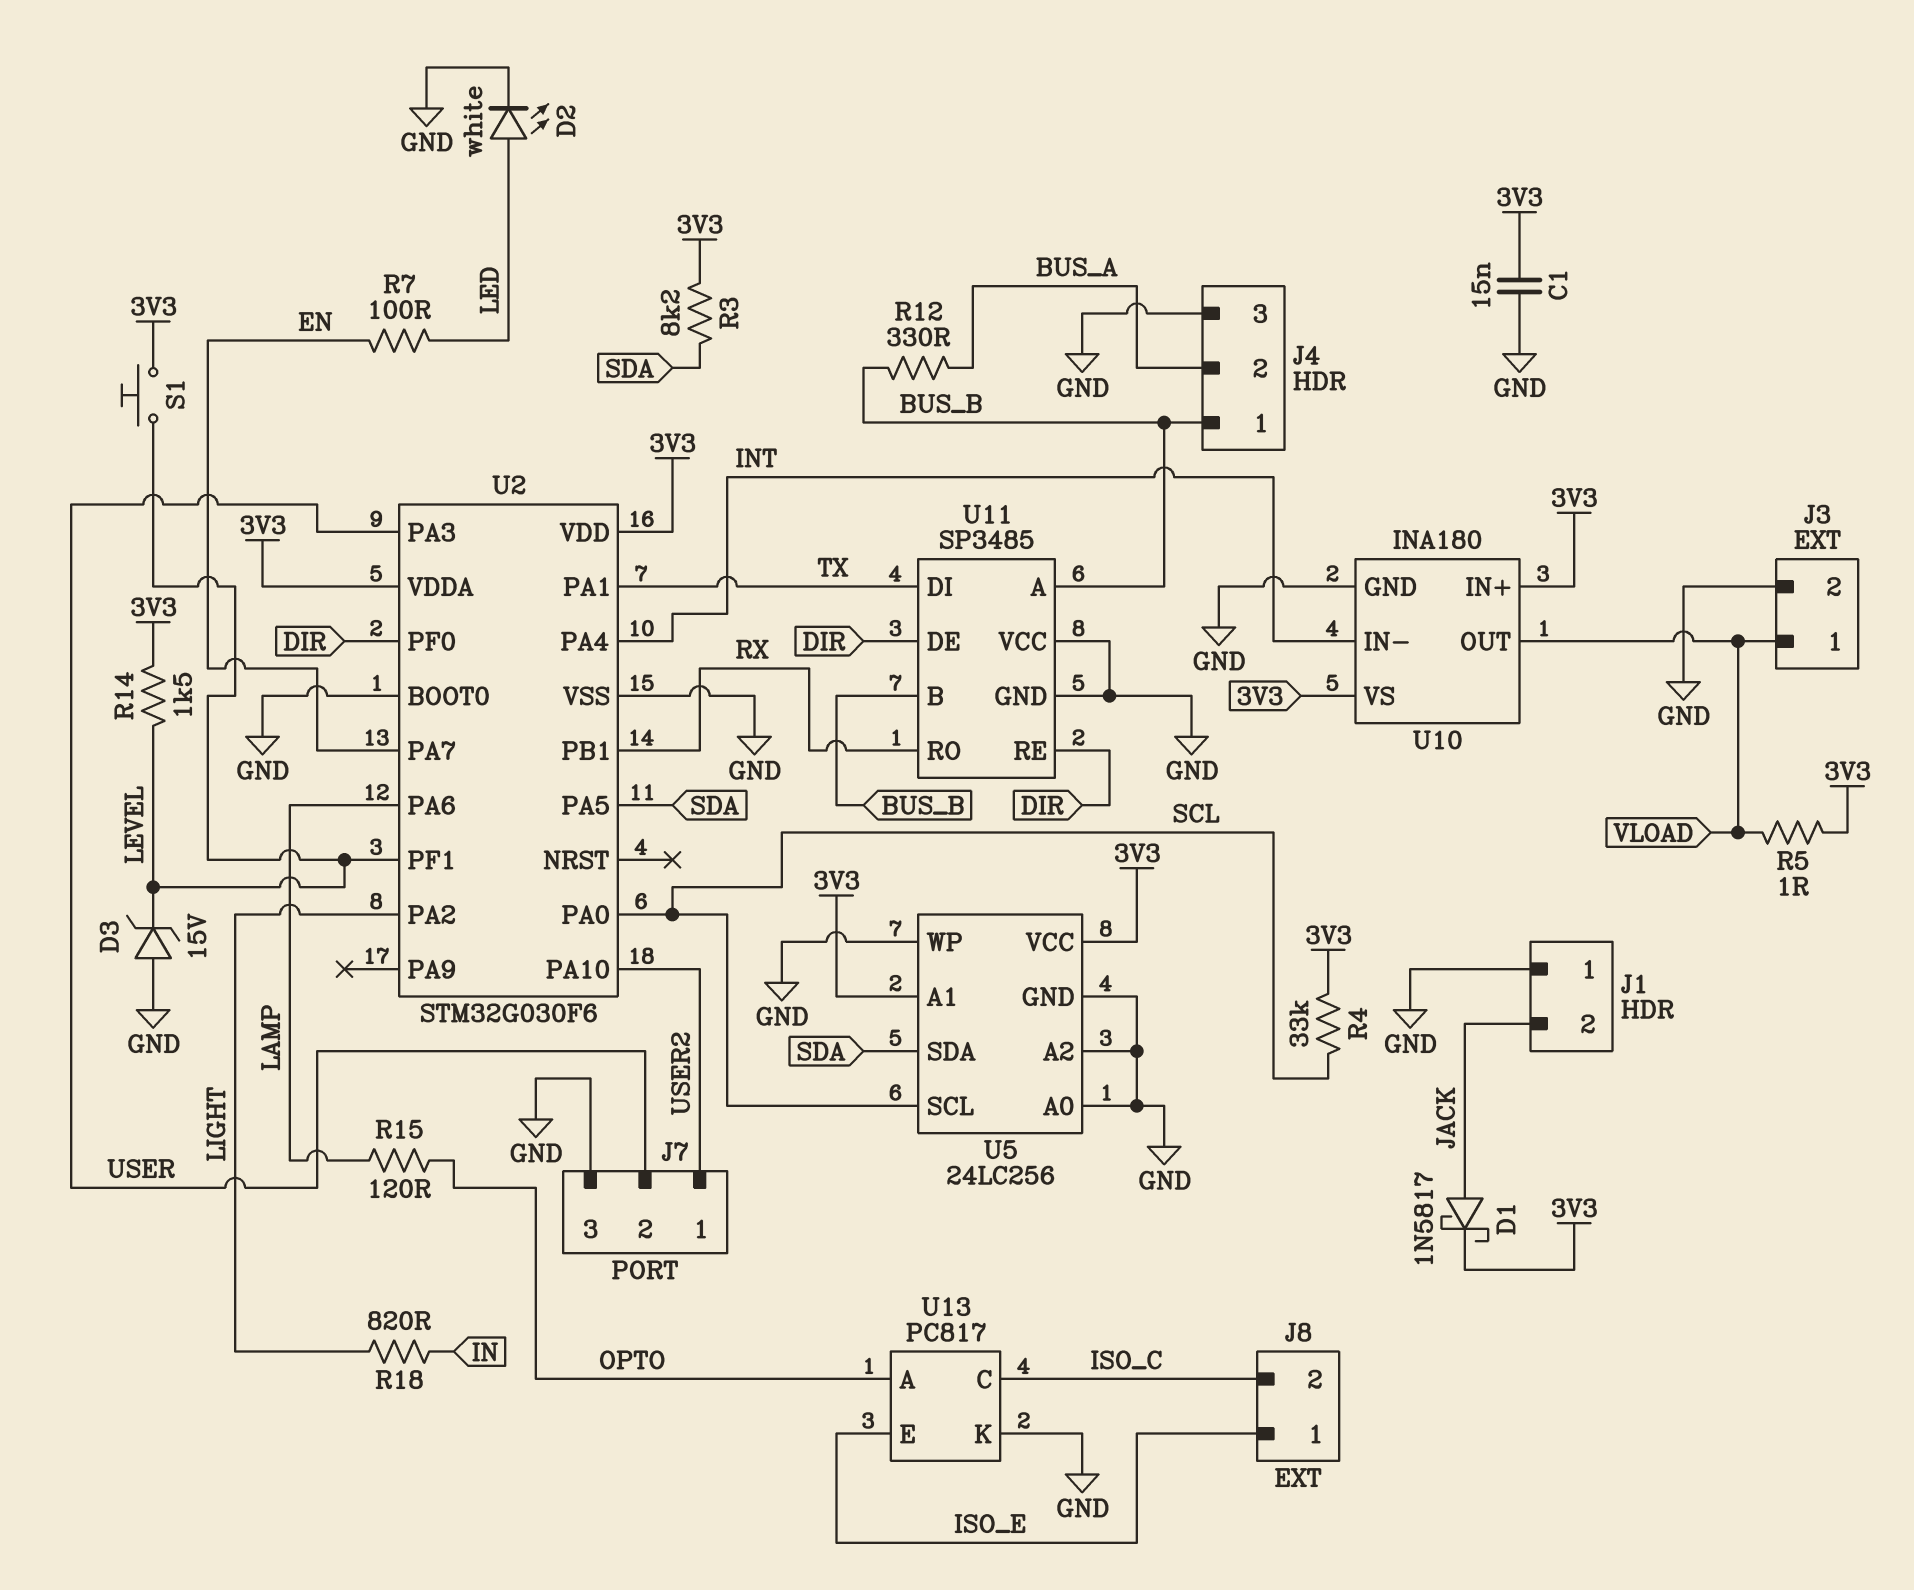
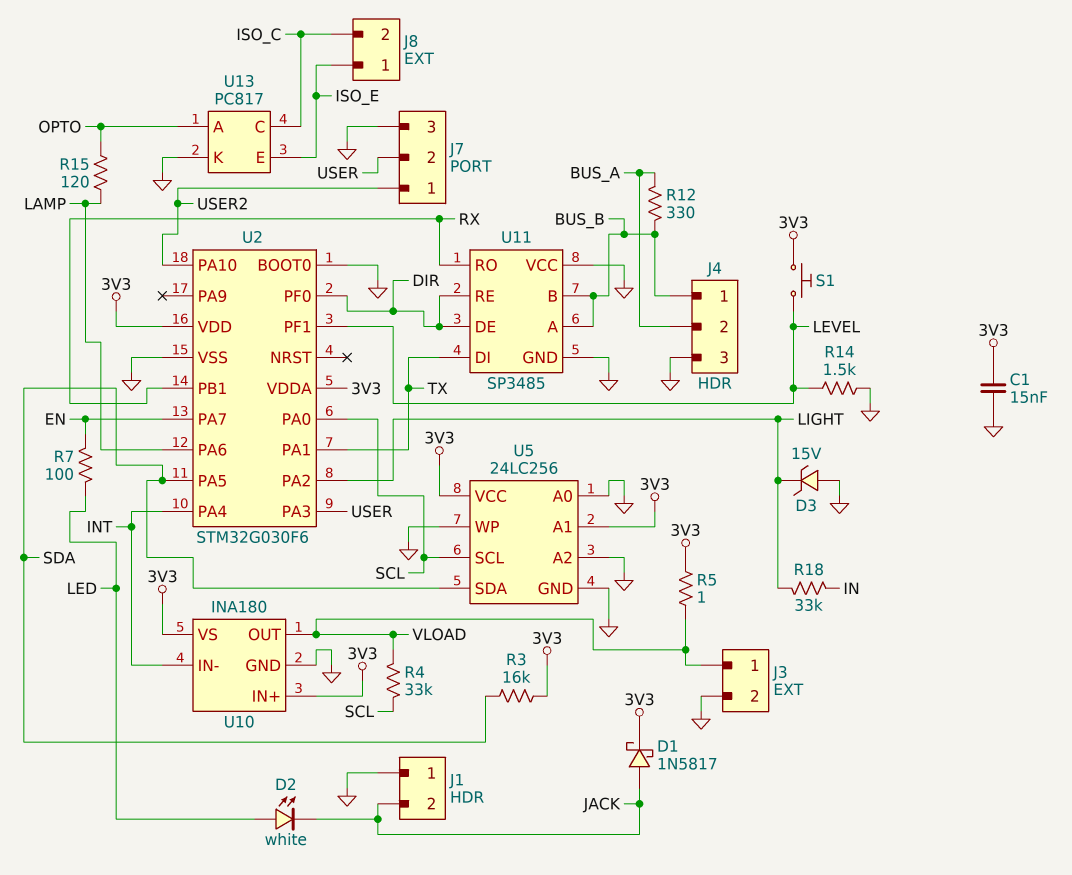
D2: LED white (A LED, K GND) -> LED white (A LED, K JACK)
D3: zener 15V (A GND, K LEVEL) -> zener 15V (A GND, K LIGHT)
R3: 8.2k (3V3, SDA) -> 16k (3V3, SDA)
R4: 33k (3V3, SCL) -> 33k (SCL, VLOAD)
R14: 1.5k (3V3, LEVEL) -> 1.5k (GND, LEVEL)
R18: 820 (IN, LIGHT) -> 33k (IN, LIGHT)

